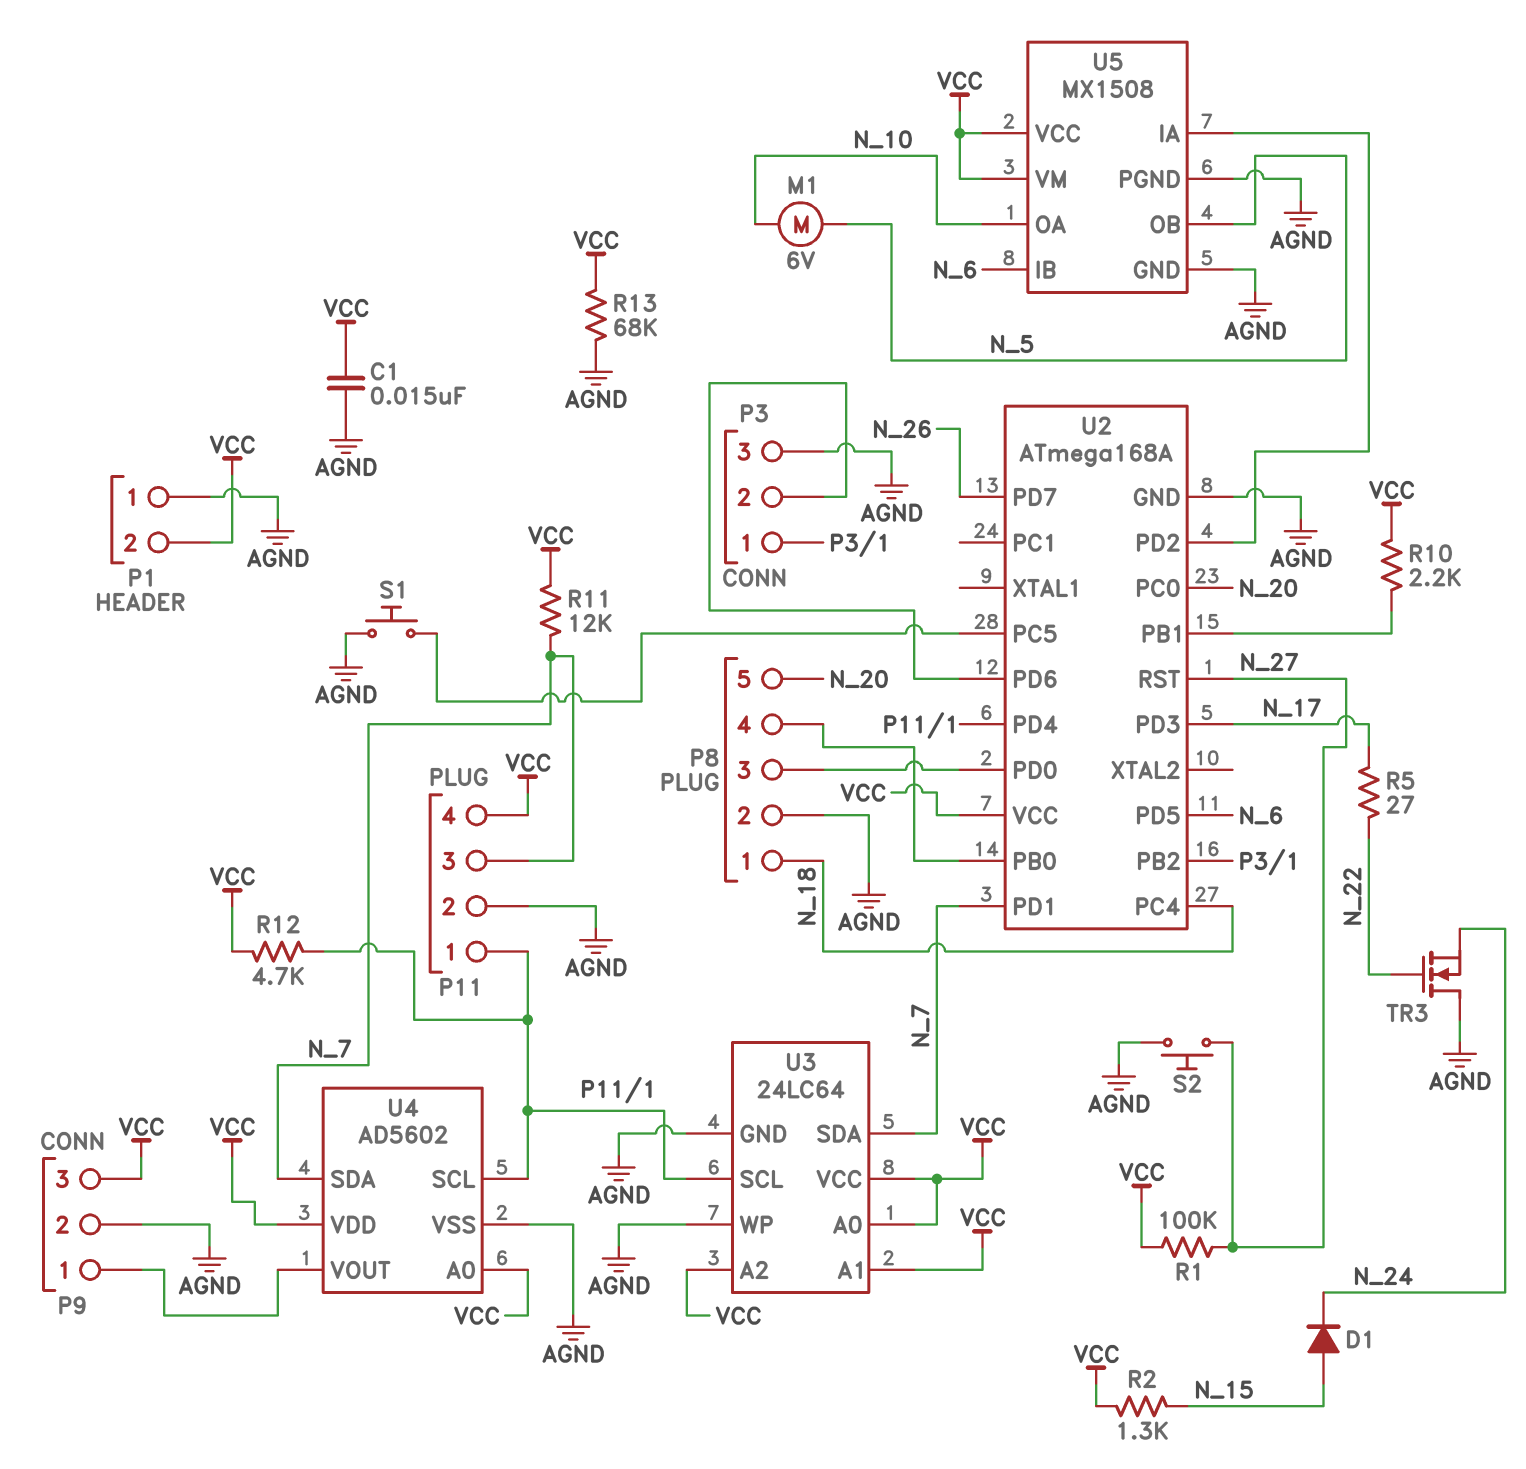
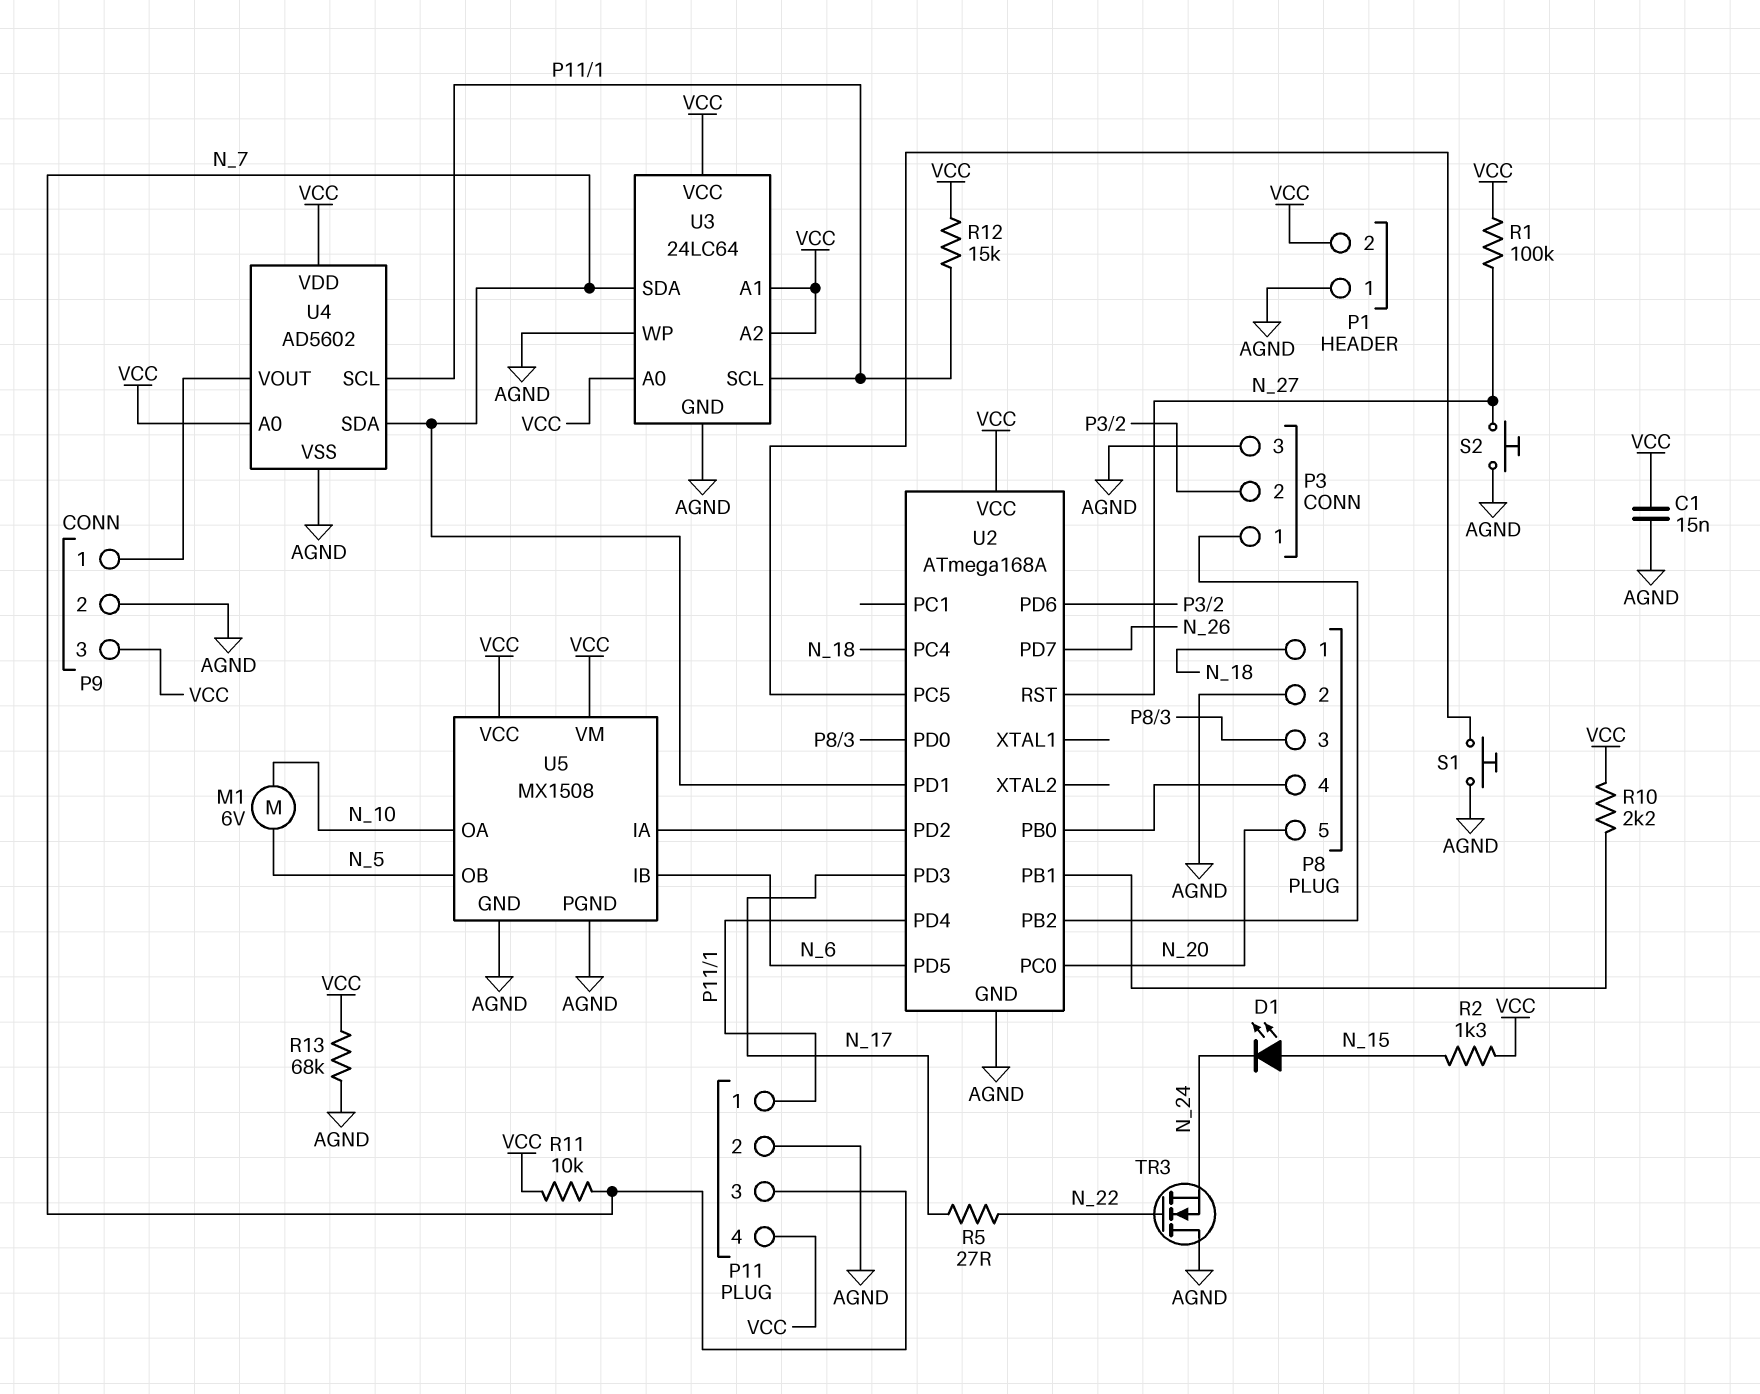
D1: diode (A N_15, K N_24) -> LED (A N_15, K N_24)
R11: 12k (N_7, VCC) -> 10k (N_7, VCC)
R12: 4.7k (P11/1, VCC) -> 15k (P11/1, VCC)

